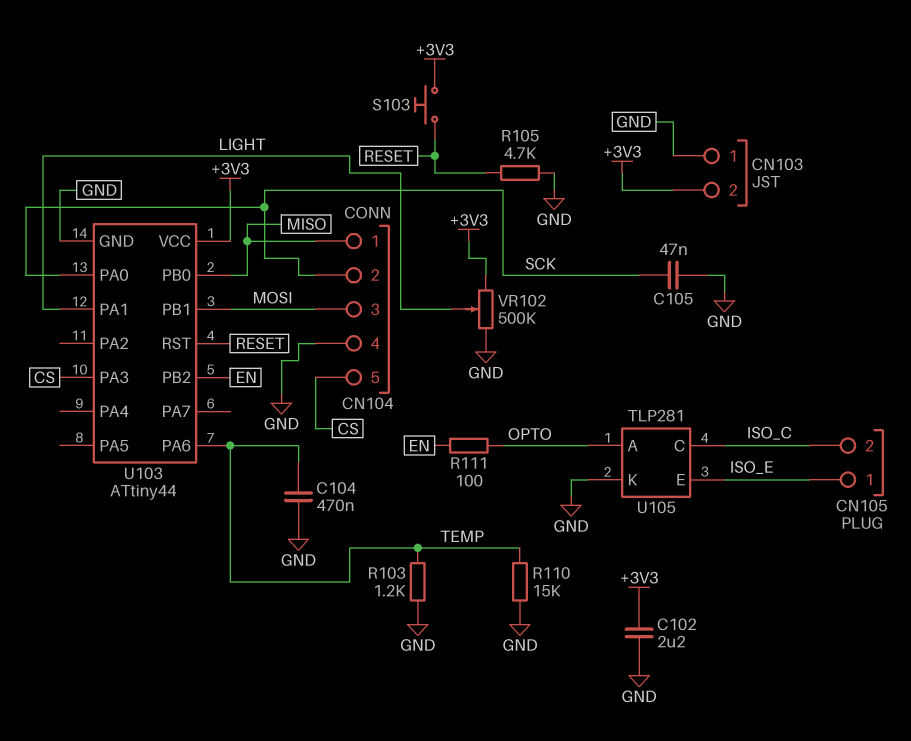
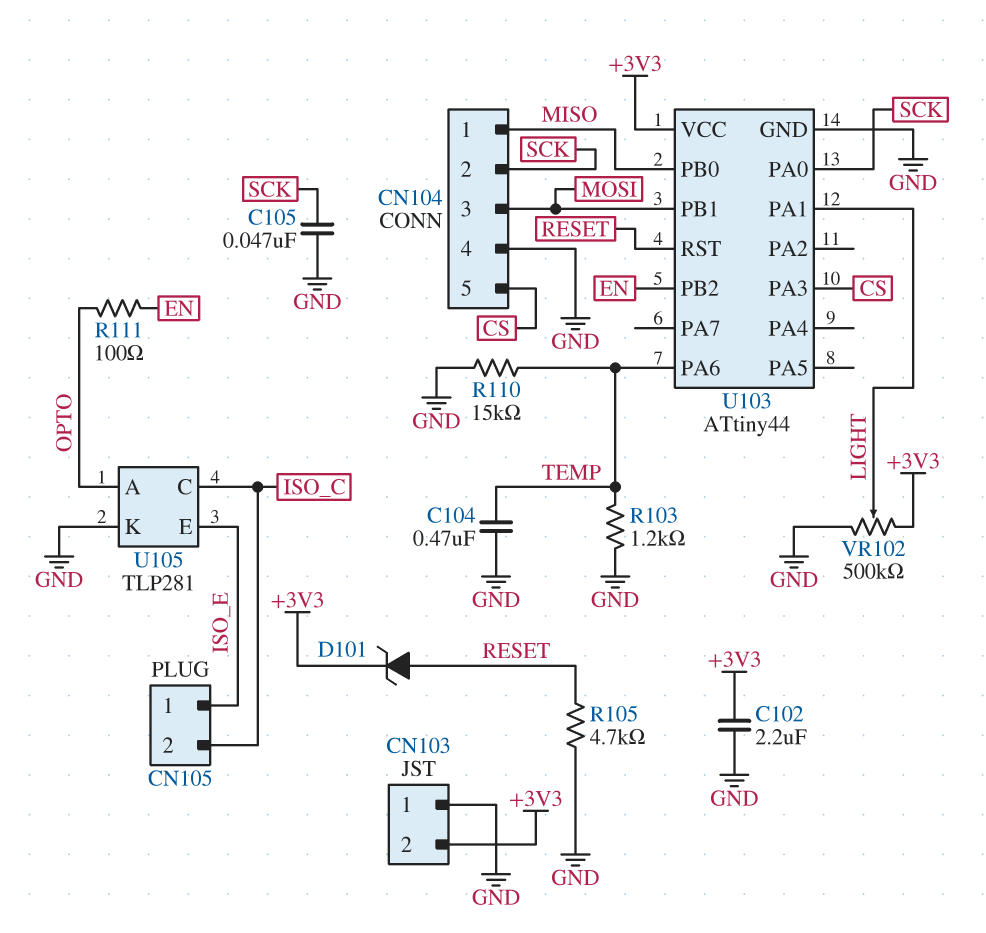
D101: none -> zener (A RESET, K +3V3)
S103: button (+3V3, RESET) -> none

